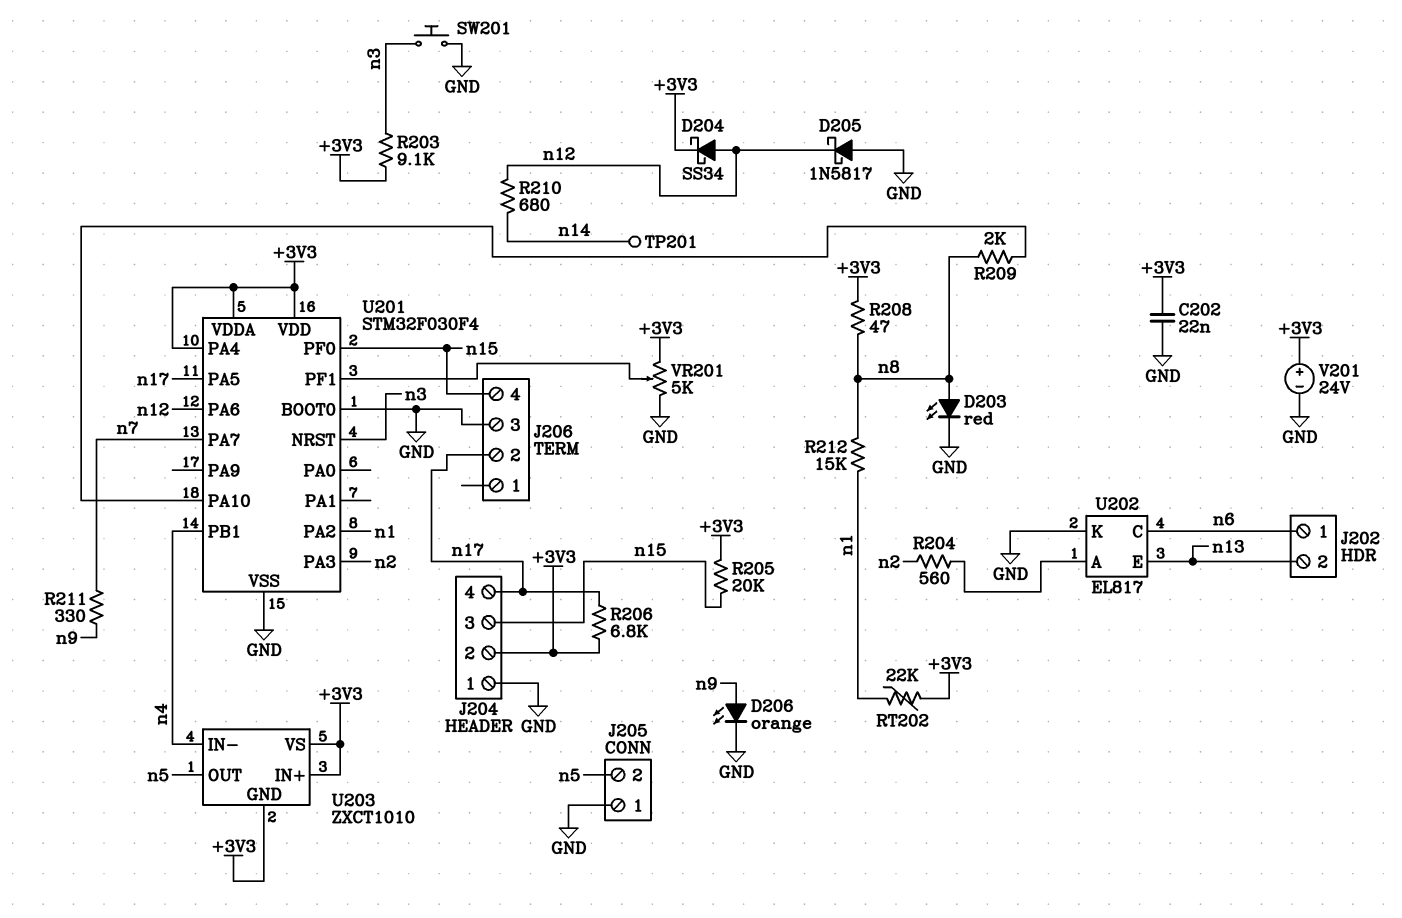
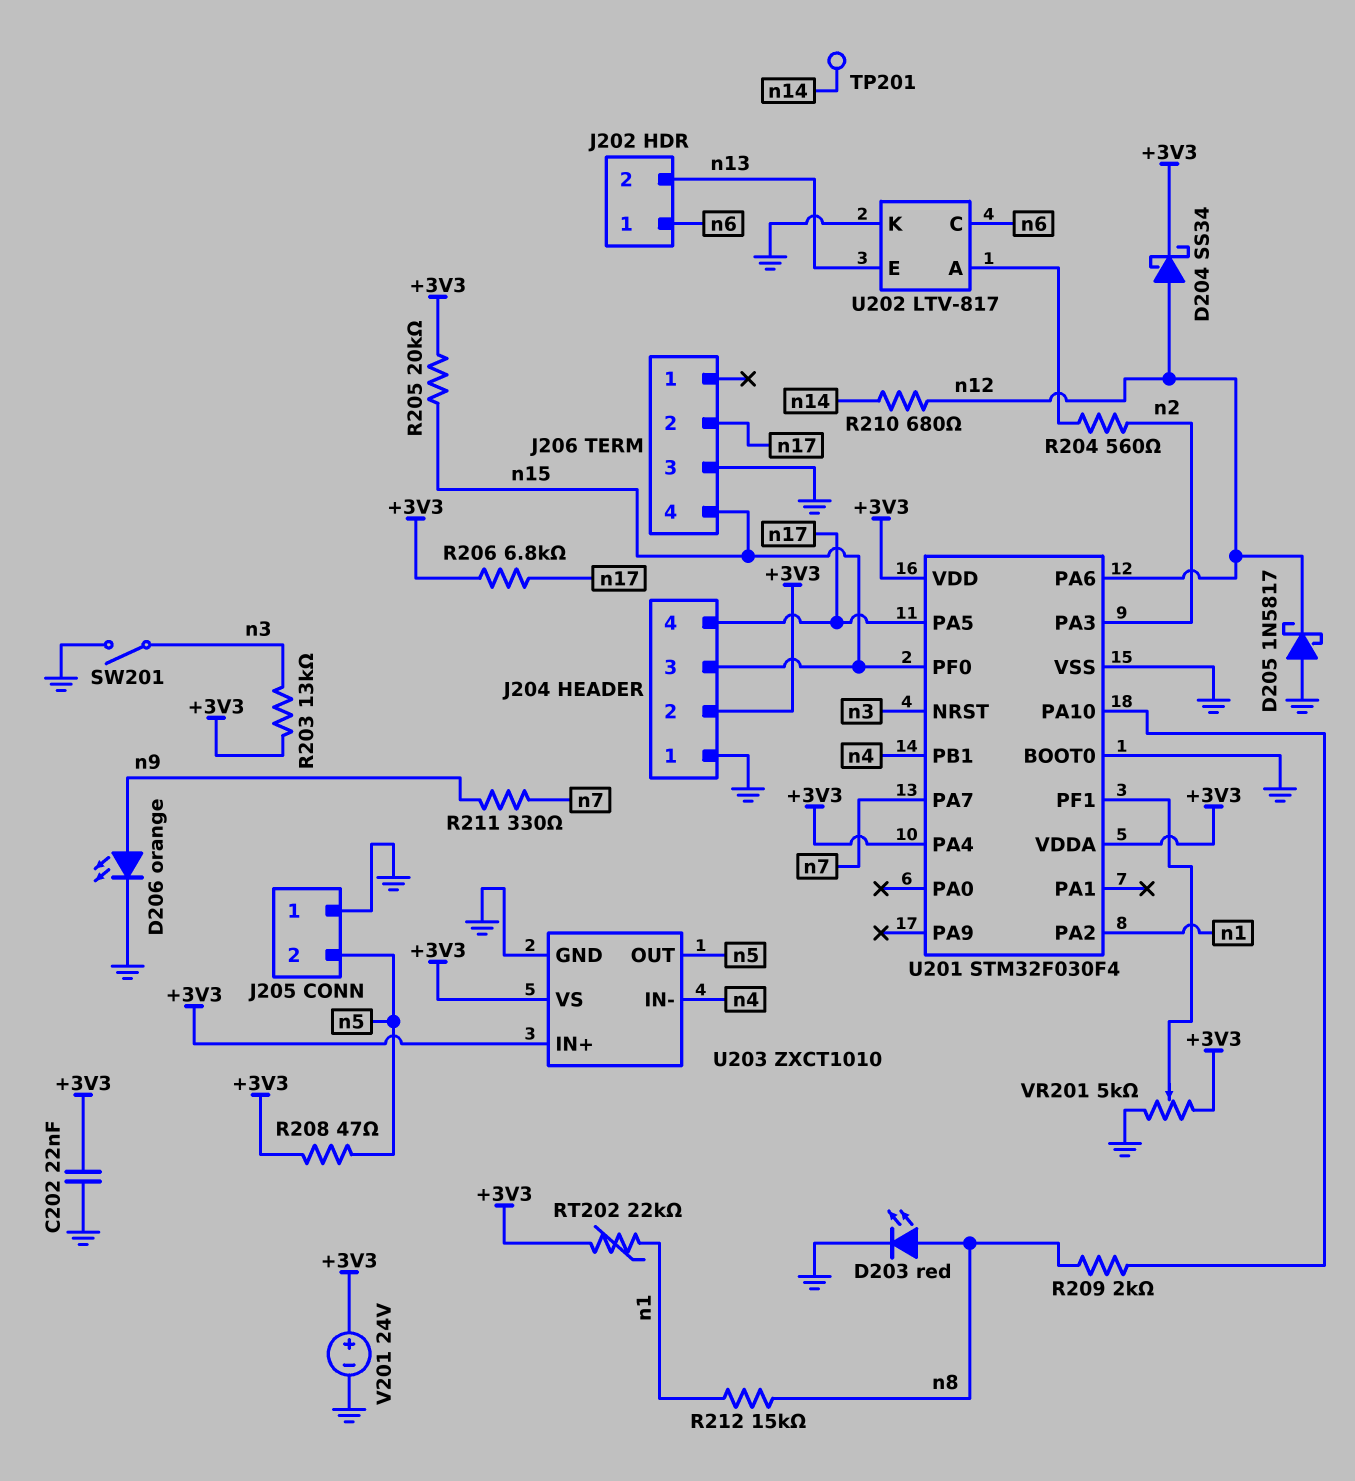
R203: 9.1k (+3V3, n3) -> 13k (+3V3, n3)
R208: 47 (+3V3, n8) -> 47 (+3V3, n5)
SW201: button (GND, n3) -> switch (GND, n3)
U202: EL817 -> LTV-817
U203 pin GND: +3V3 -> GND

